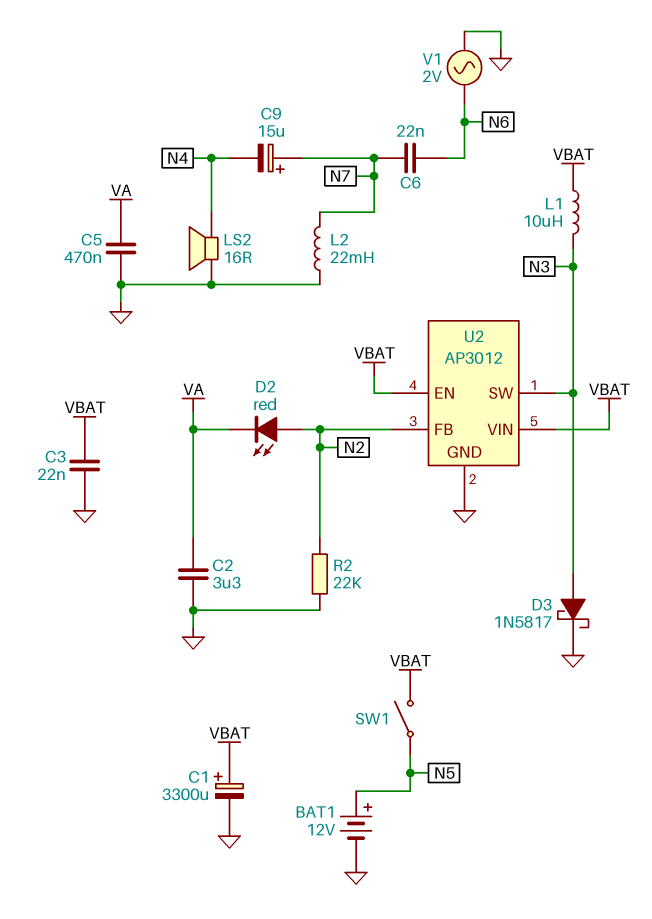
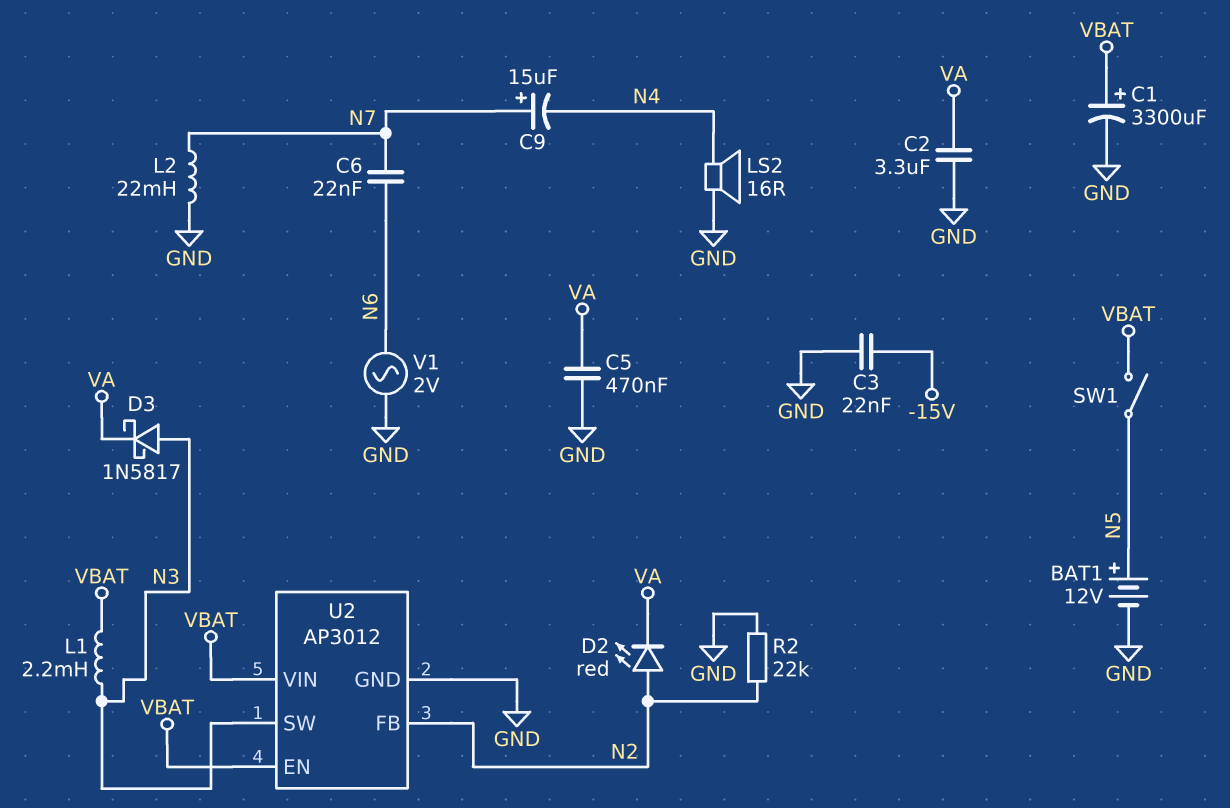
C3: 22nF (GND, VBAT) -> 22nF (-15V, GND)
D3: schottky 1N5817 (A N3, K GND) -> schottky 1N5817 (A N3, K VA)
L1: 10uH (N3, VBAT) -> 2.2mH (N3, VBAT)

